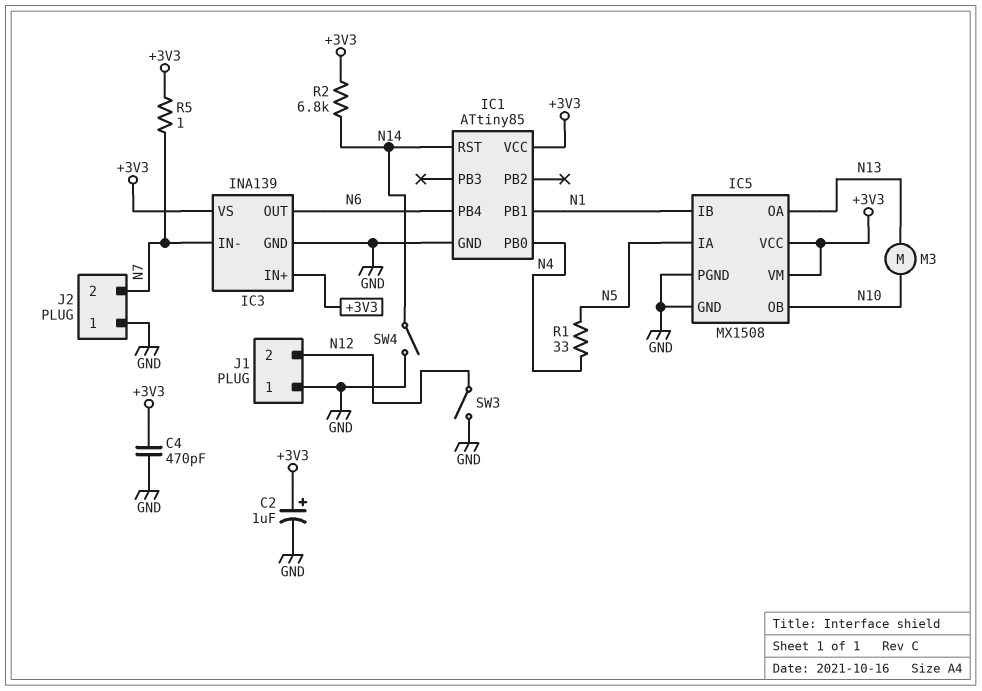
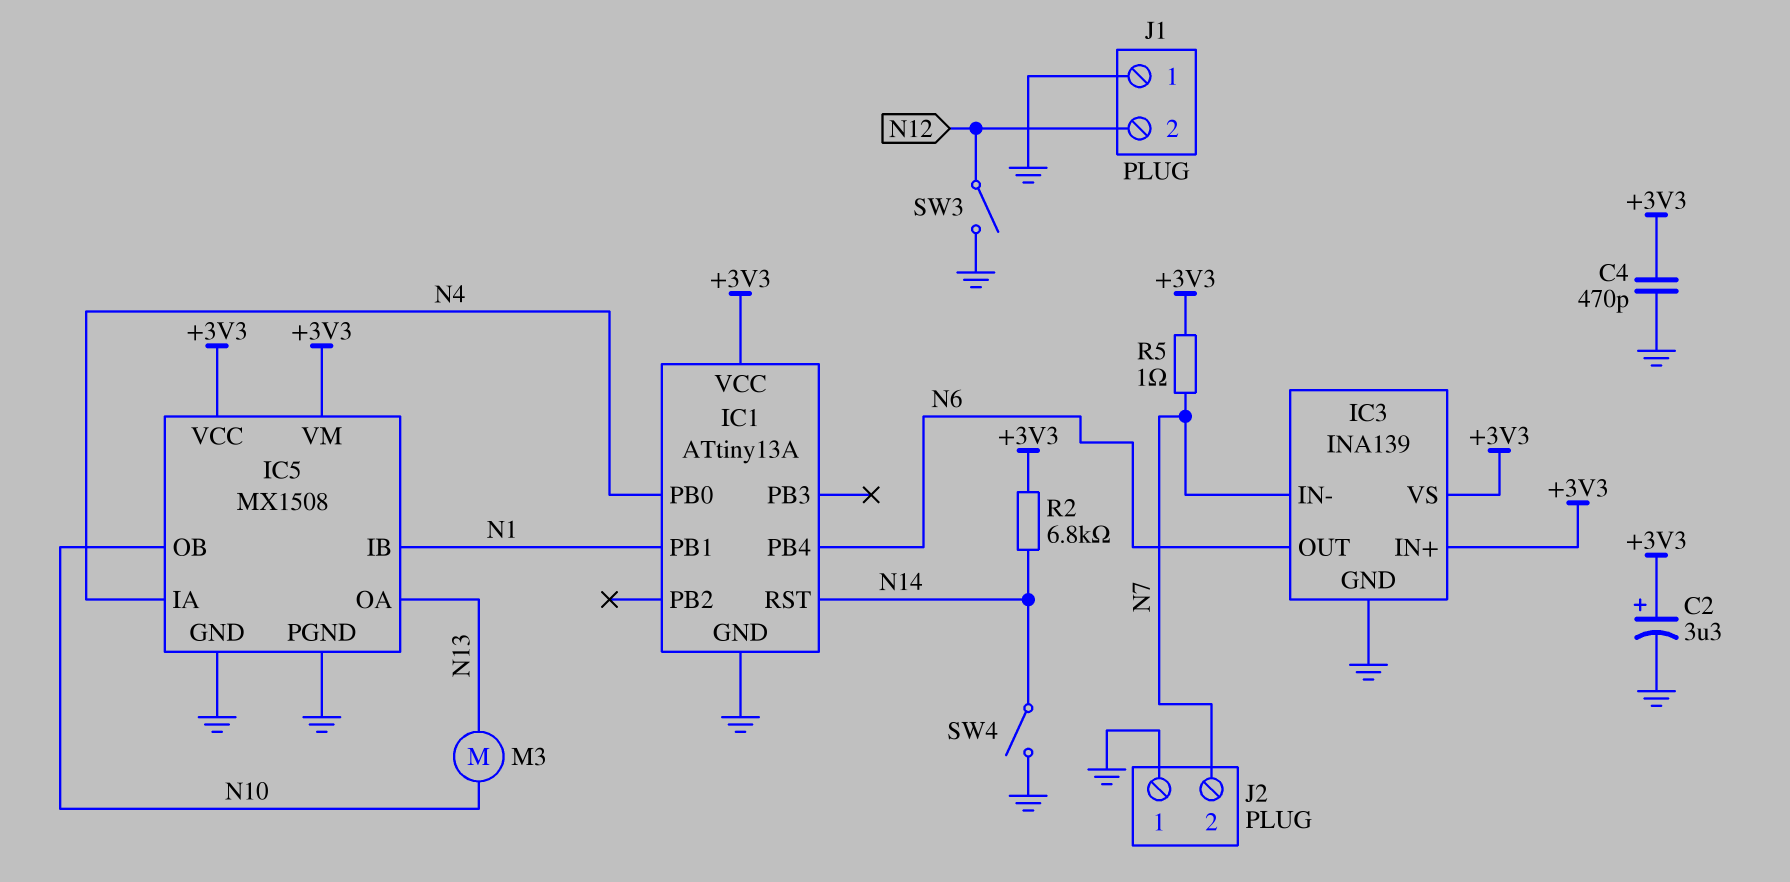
C2: 1uF (plus +3V3, minus GND) -> 3.3uF (plus +3V3, minus GND)
IC1: ATtiny85 -> ATtiny13A
IC5 pin IA: N5 -> N4
R1: 33 (N4, N5) -> none

